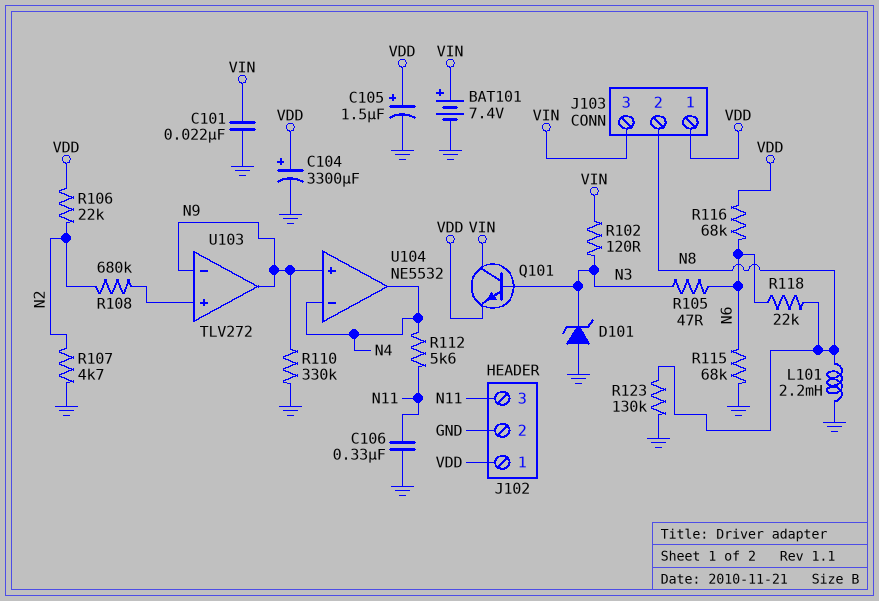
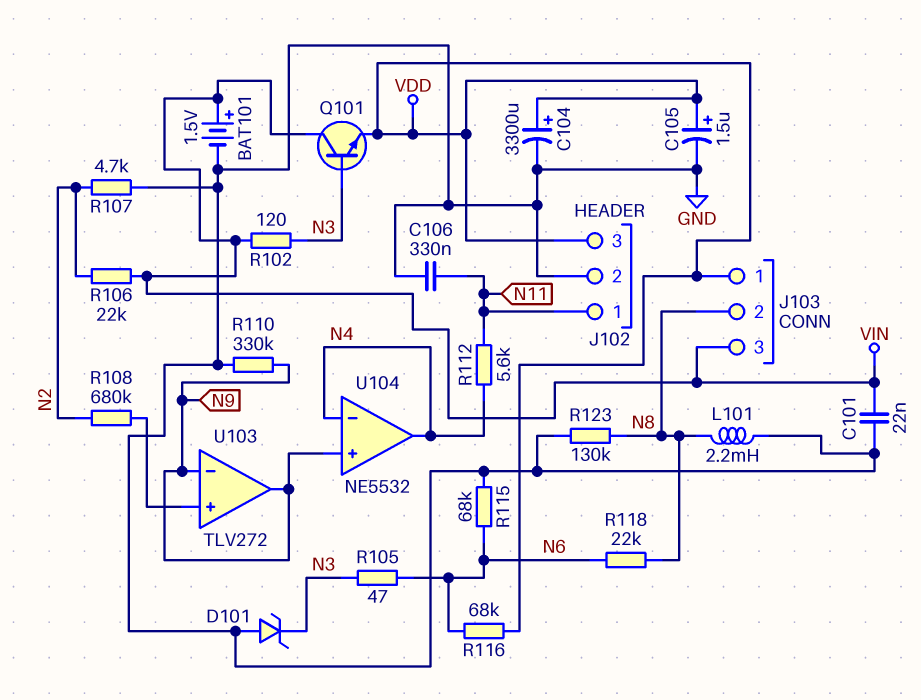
BAT101: 7.4V (plus VIN, minus GND) -> 1.5V (plus VIN, minus GND)
J102 pin 1: VDD -> N11
J102 pin 3: N11 -> VDD
R106: 22k (N2, VDD) -> 22k (N2, VIN)

